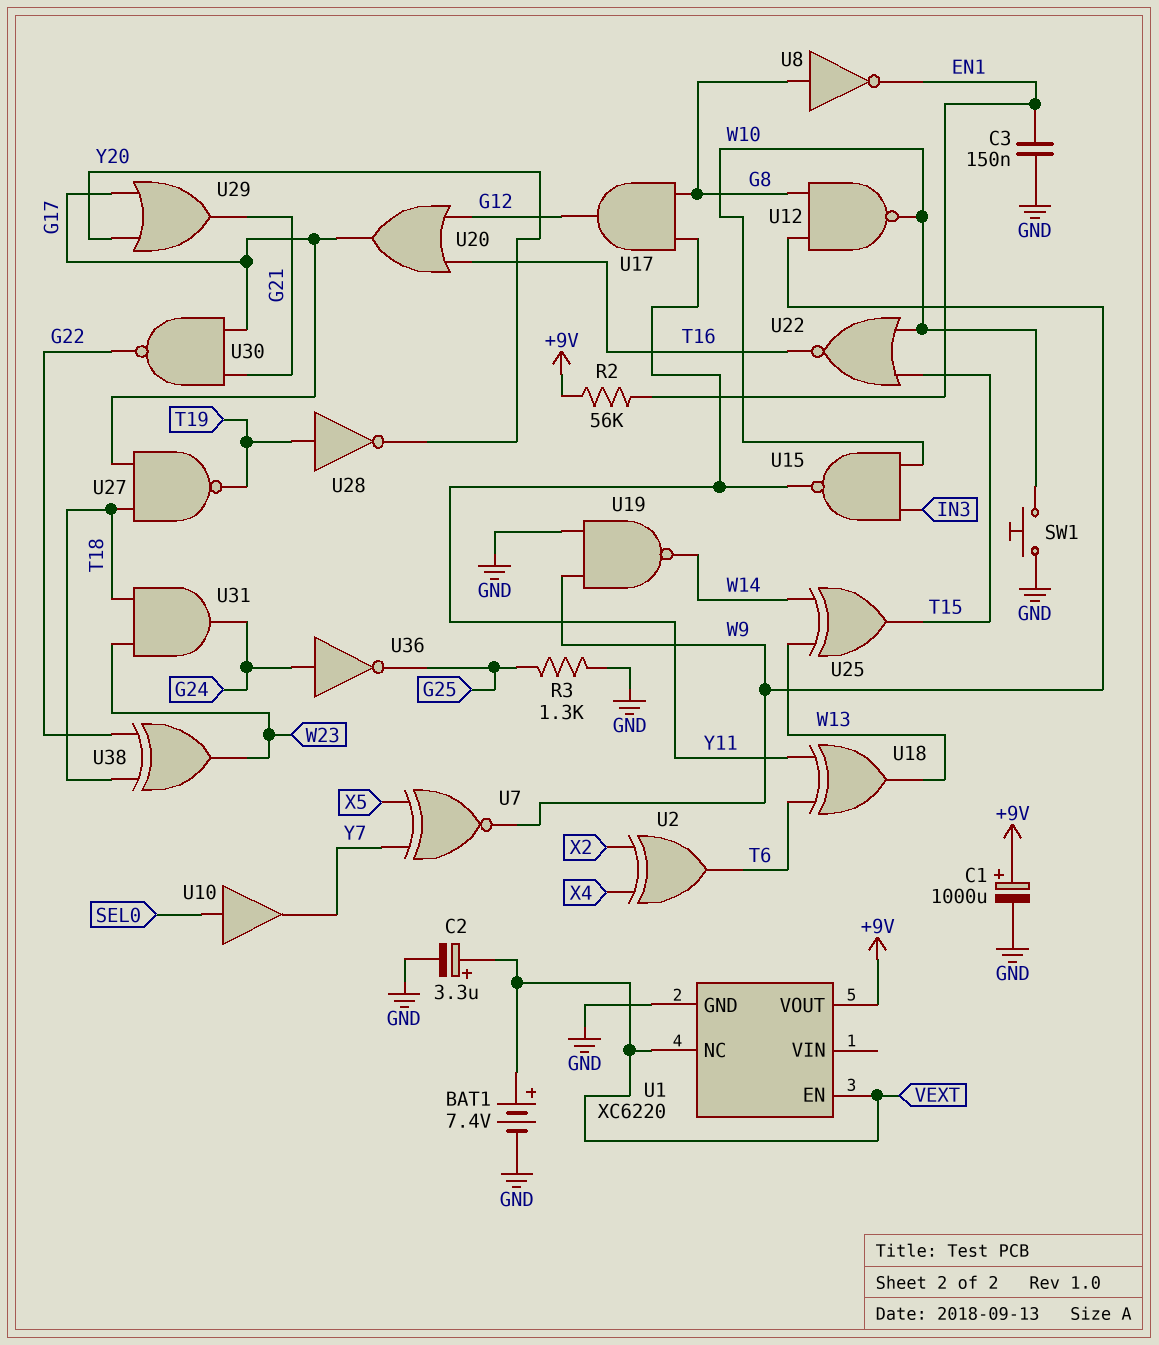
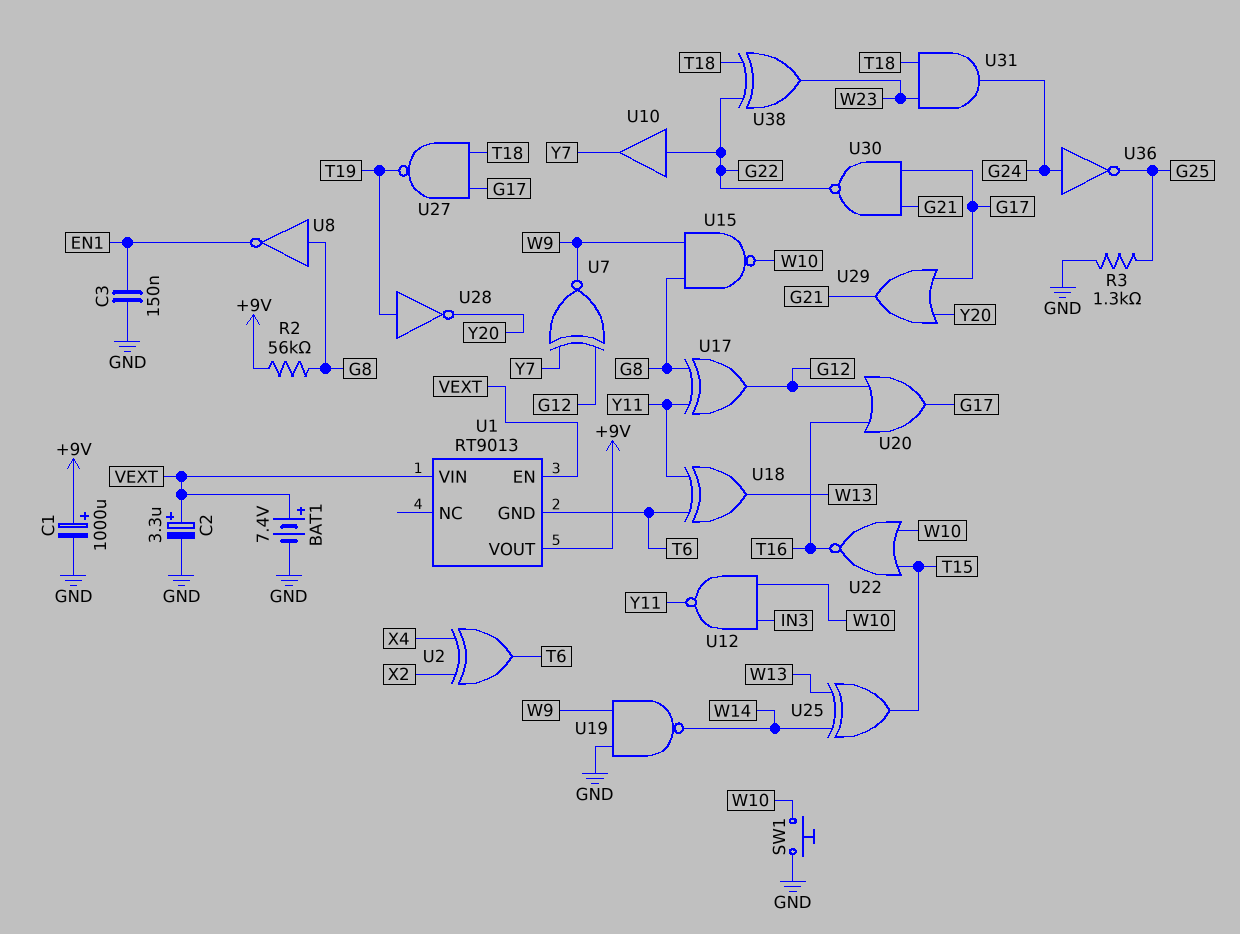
R2: 56k (+9V, EN1) -> 56k (+9V, G8)
U1: XC6220 -> RT9013
U1 pin GND: GND -> T6
U1 pin NC: VEXT -> none
U1 pin VIN: none -> VEXT
U7: XNOR (in X5, in Y7, out W9) -> XNOR (in G12, in Y7, out W9)
U10: buffer (in SEL0, out Y7) -> buffer (in G22, out Y7)
U12: NAND (in G8, in W9, out W10) -> NAND (in IN3, in W10, out Y11)
U15: NAND (in IN3, in W10, out Y11) -> NAND (in G8, in W9, out W10)
U17: AND (in G8, in Y11, out G12) -> XOR (in G8, in Y11, out G12)

